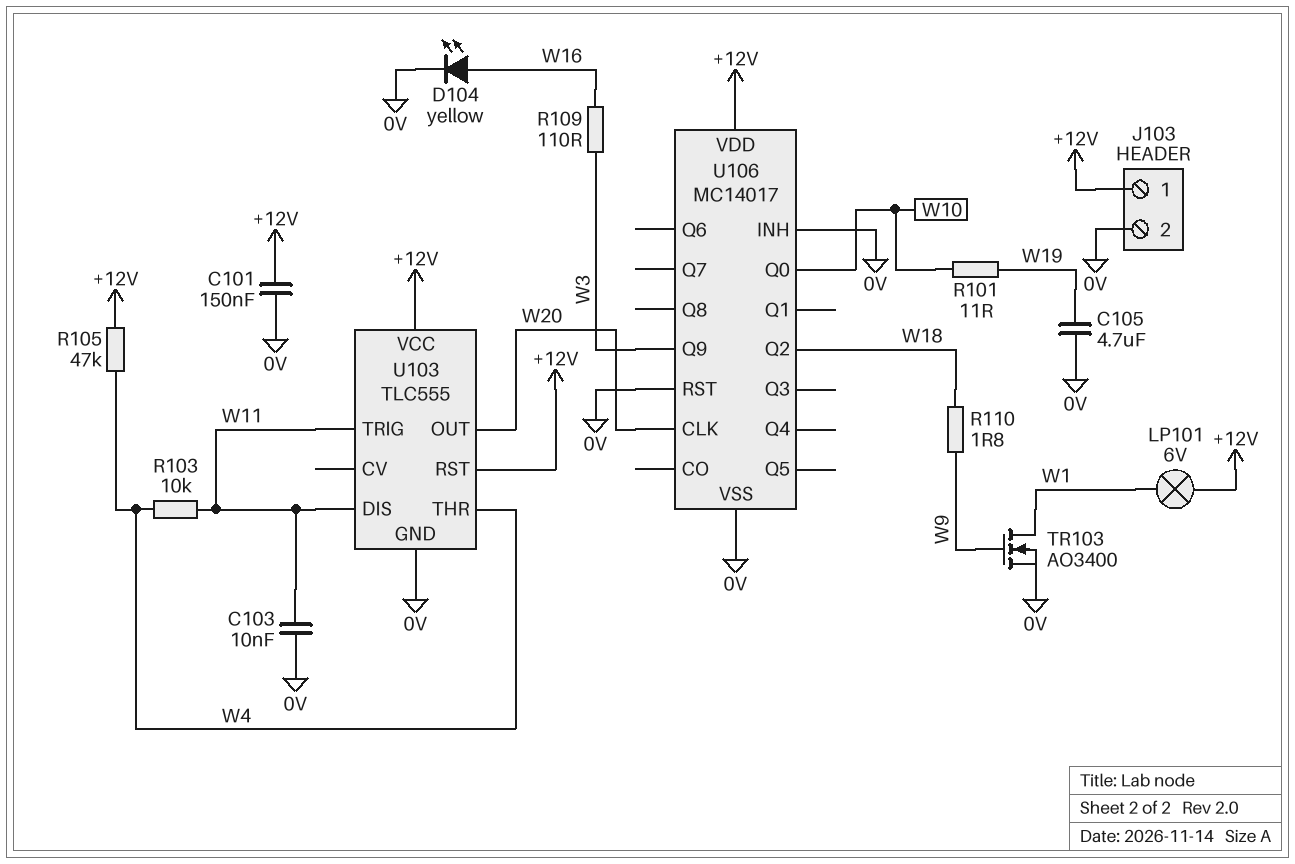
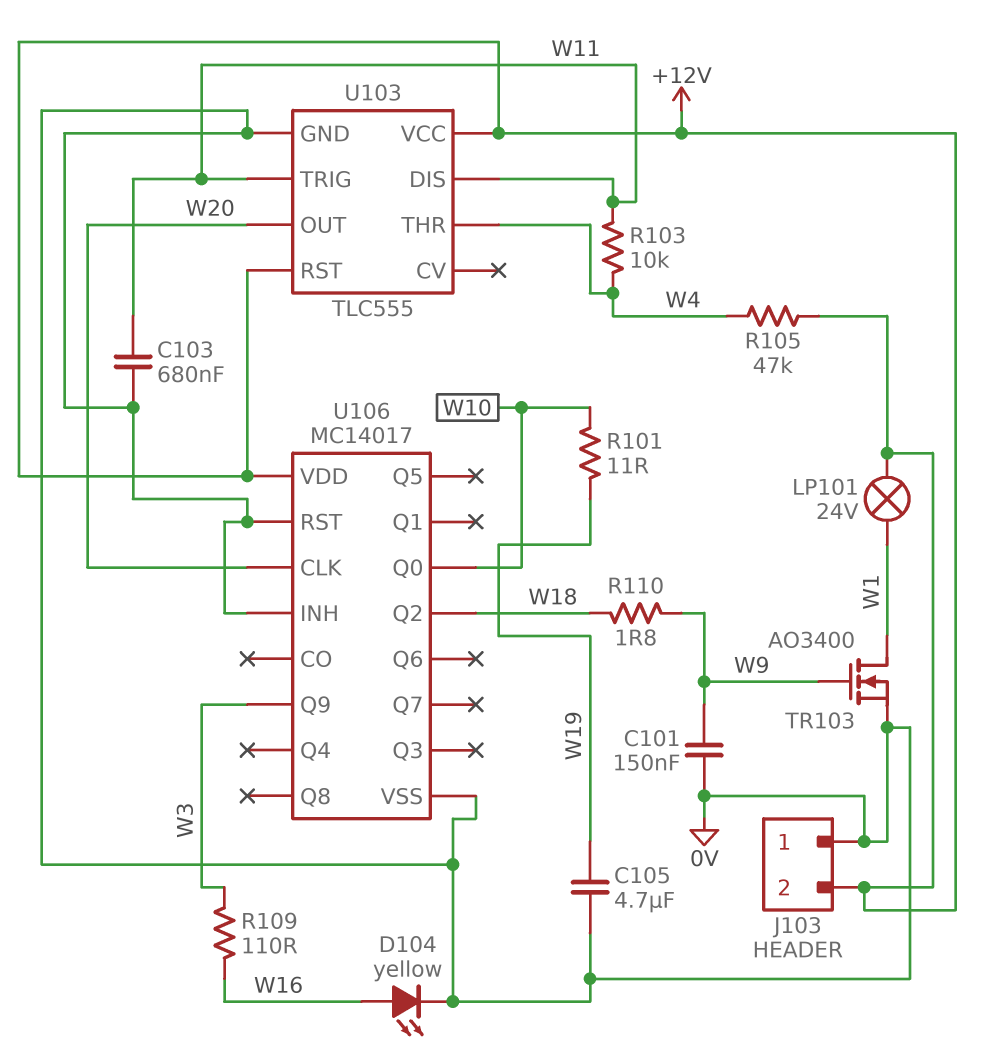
C101: 150nF (+12V, 0V) -> 150nF (0V, W9)
C103: 10nF (0V, W11) -> 680nF (0V, W11)
J103 pin 1: +12V -> 0V
J103 pin 2: 0V -> +12V
LP101: lamp 6V (+12V, W1) -> lamp 24V (+12V, W1)

